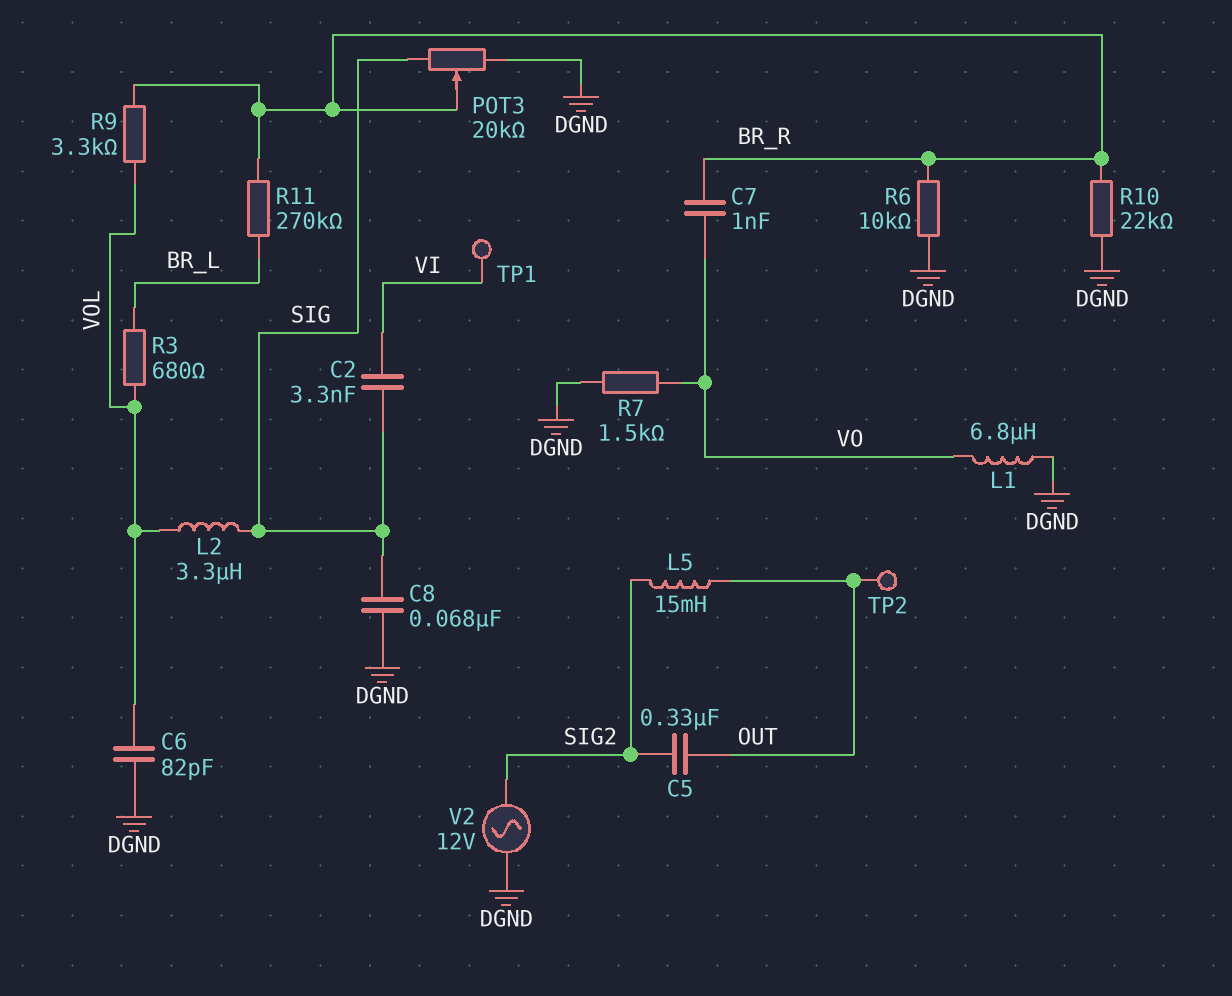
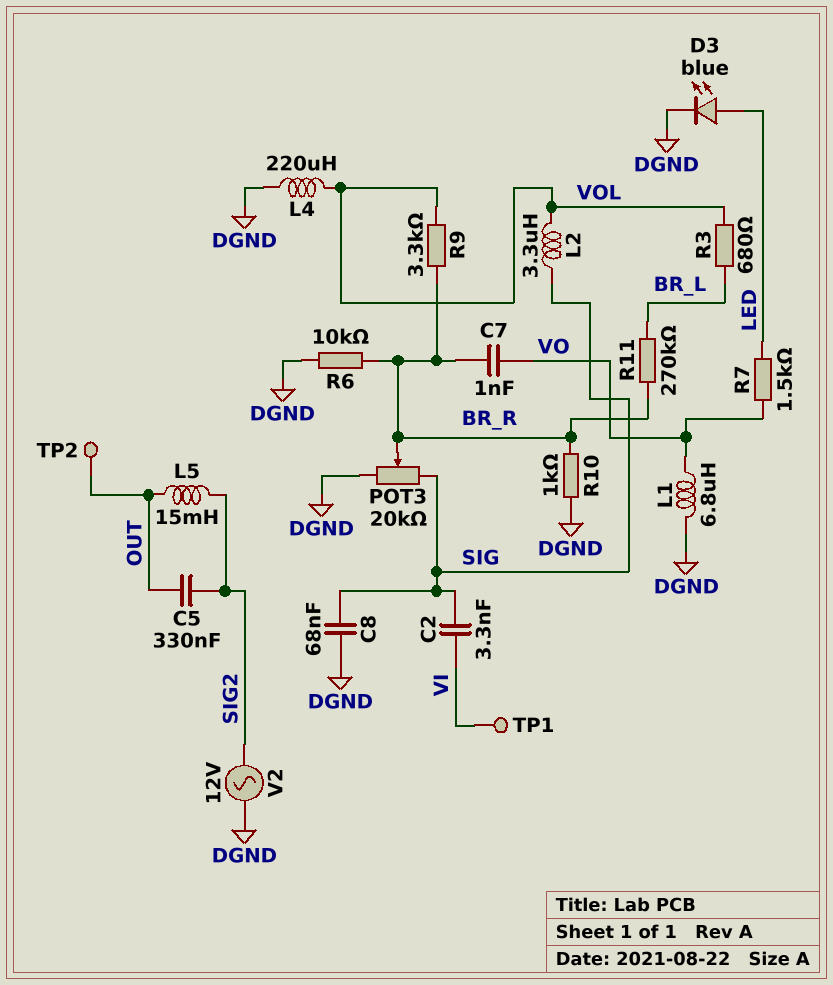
C6: 82pF (DGND, VOL) -> none
D3: none -> LED blue (A LED, K DGND)
L4: none -> 220uH (DGND, VOL)
R7: 1.5k (DGND, VO) -> 1.5k (LED, VO)
R10: 22k (BR_R, DGND) -> 1k (BR_R, DGND)

